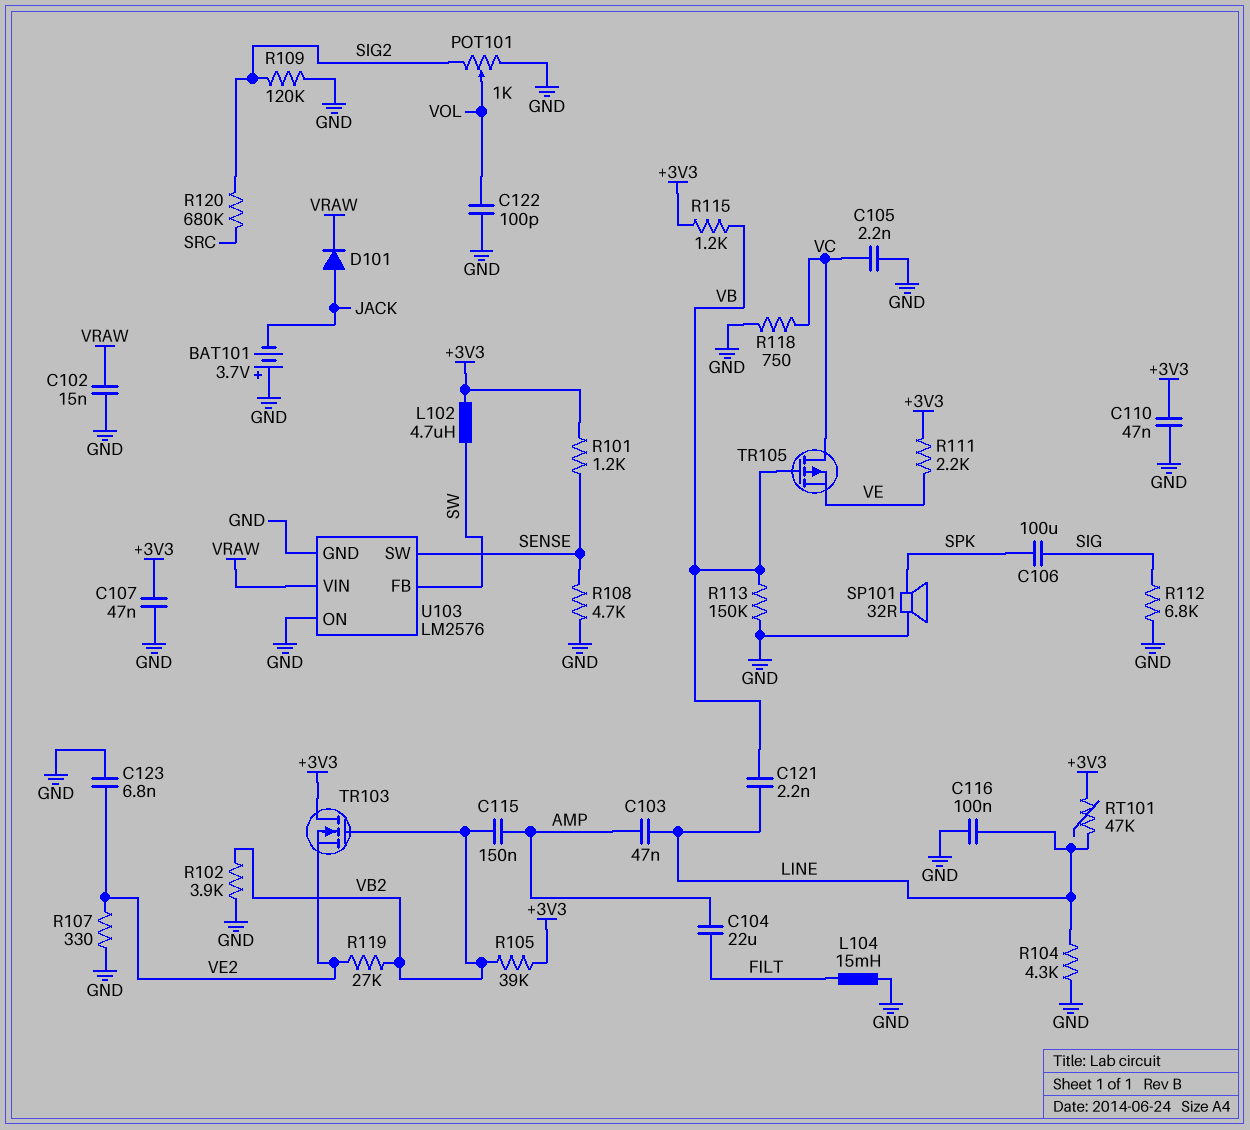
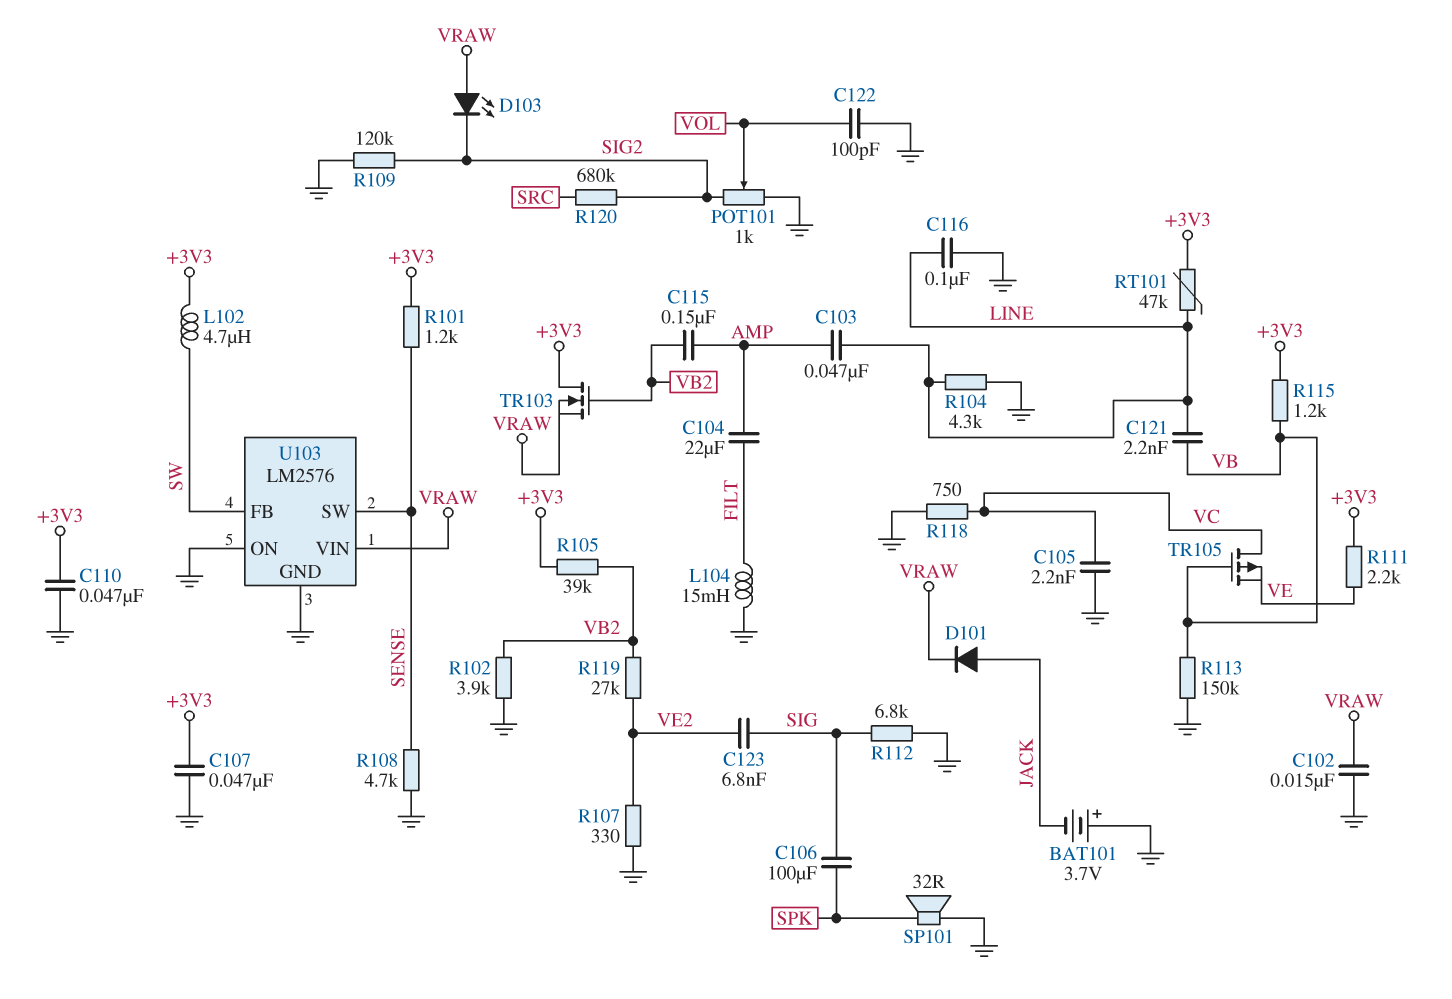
C123: 6.8nF (GND, VE2) -> 6.8nF (SIG, VE2)
D103: none -> LED (A VRAW, K SIG2)
TR103: NMOS (G VB2, D +3V3, S VE2) -> NMOS (G VB2, D +3V3, S VRAW)

